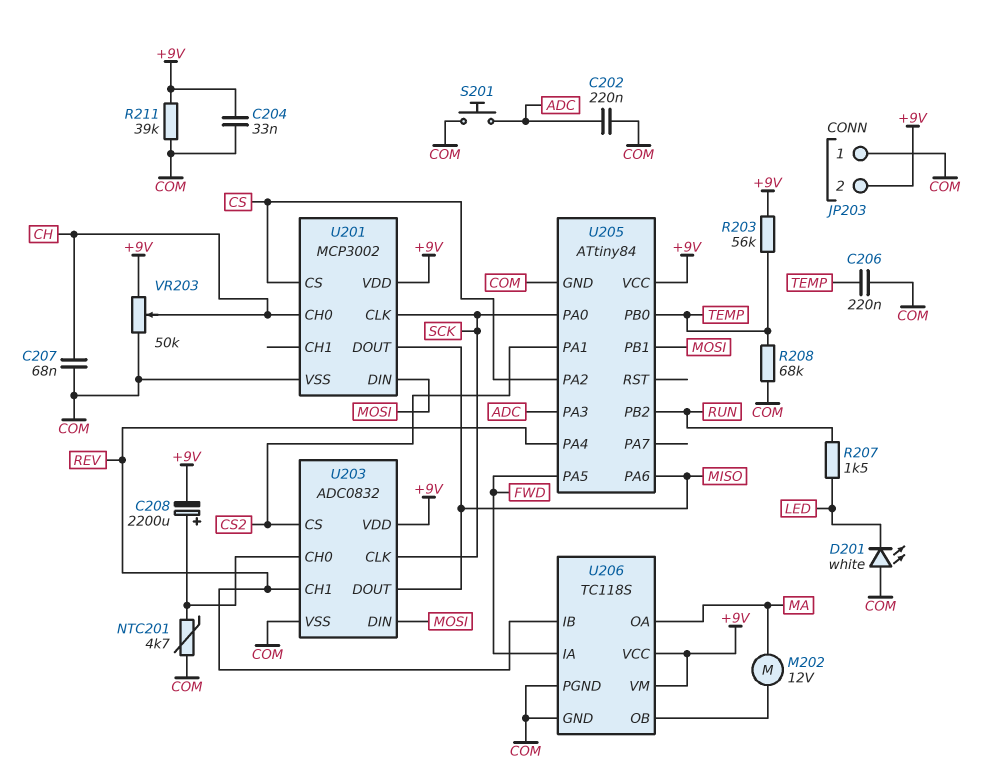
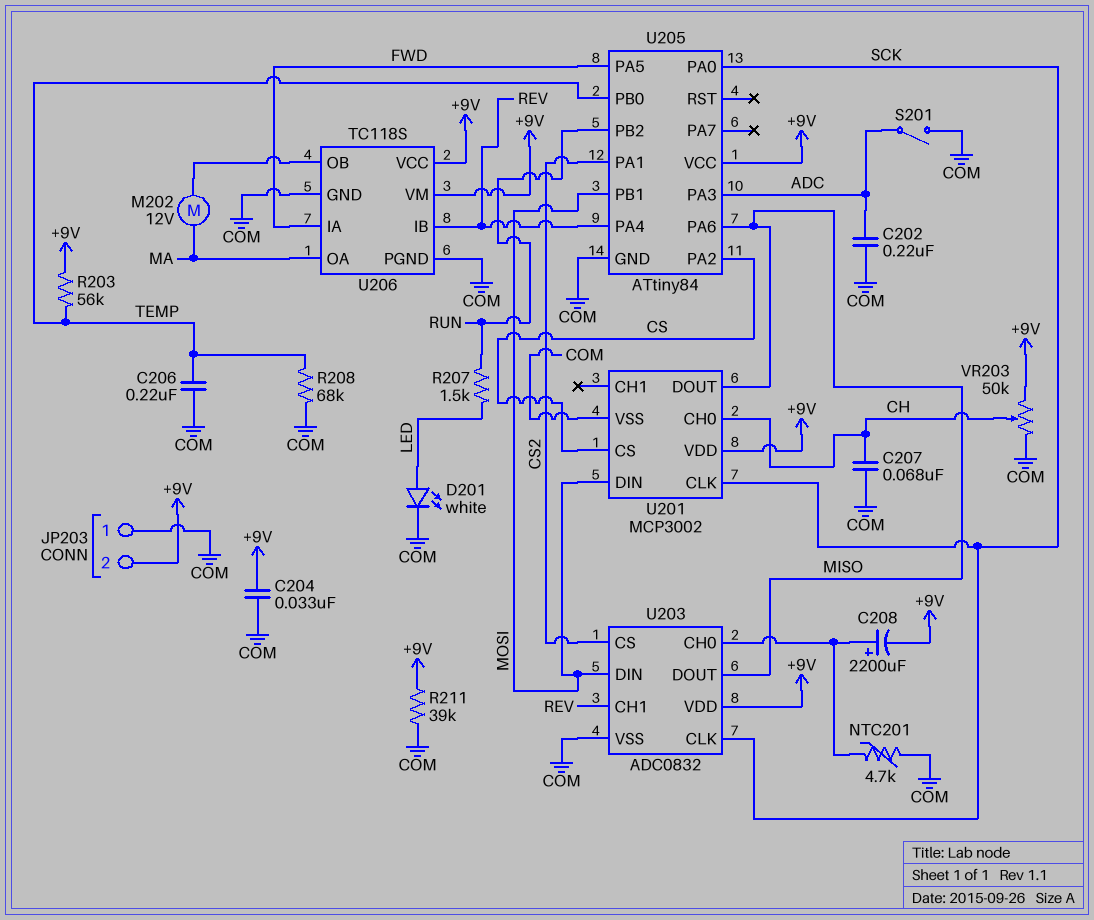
D201: LED white (A COM, K LED) -> LED white (A LED, K COM)
S201: button (ADC, COM) -> switch (ADC, COM)

